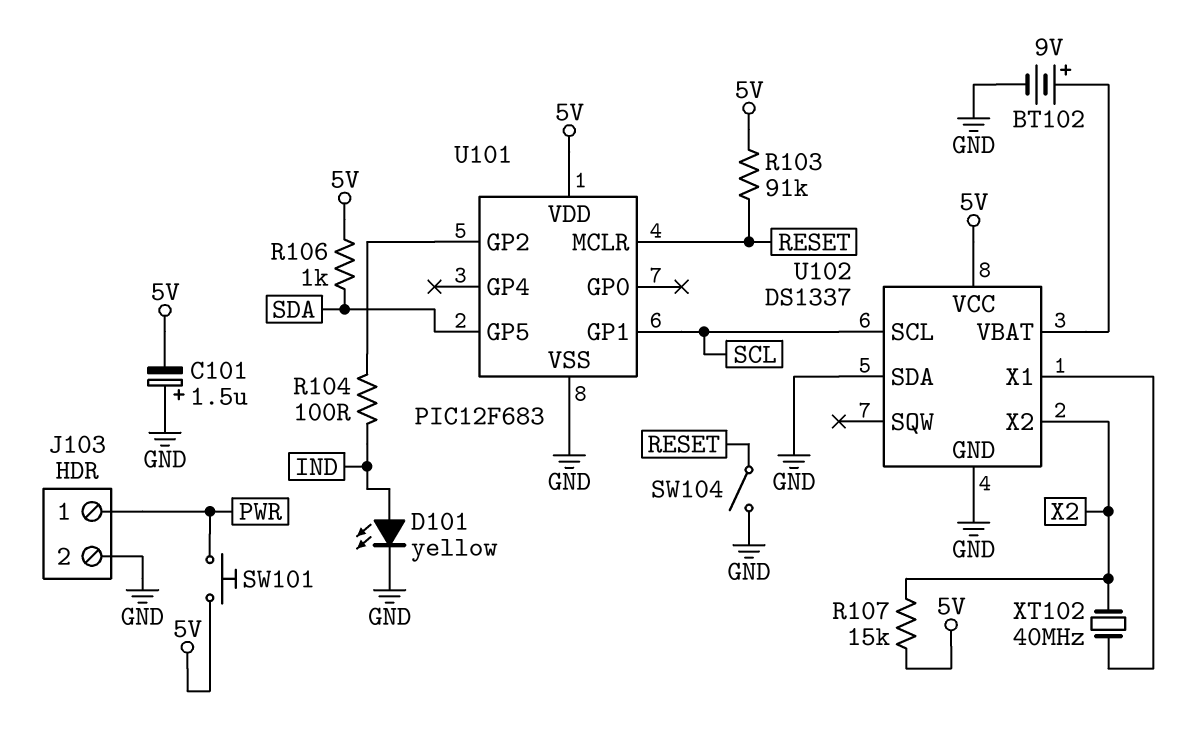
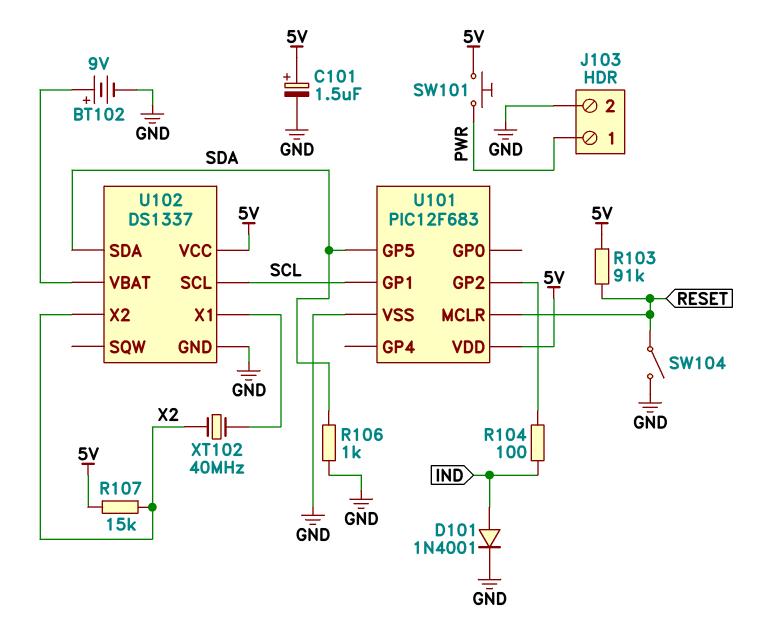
C101: 1.5uF (plus GND, minus 5V) -> 1.5uF (plus 5V, minus GND)
D101: LED yellow (A IND, K GND) -> diode 1N4001 (A IND, K GND)
R106: 1k (5V, SDA) -> 1k (GND, SDA)
U102 pin SDA: GND -> SDA

